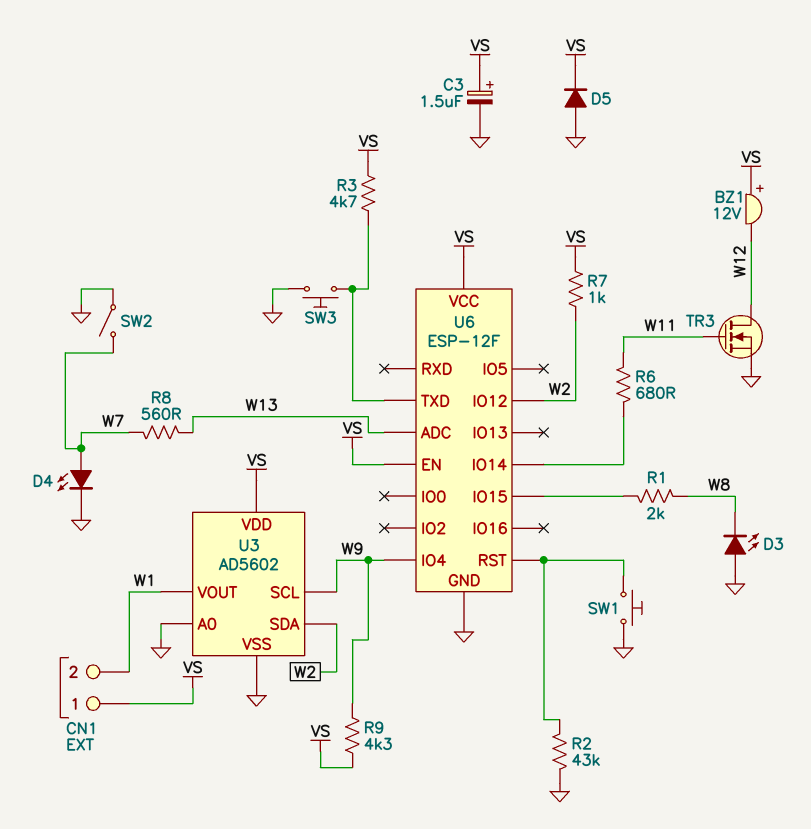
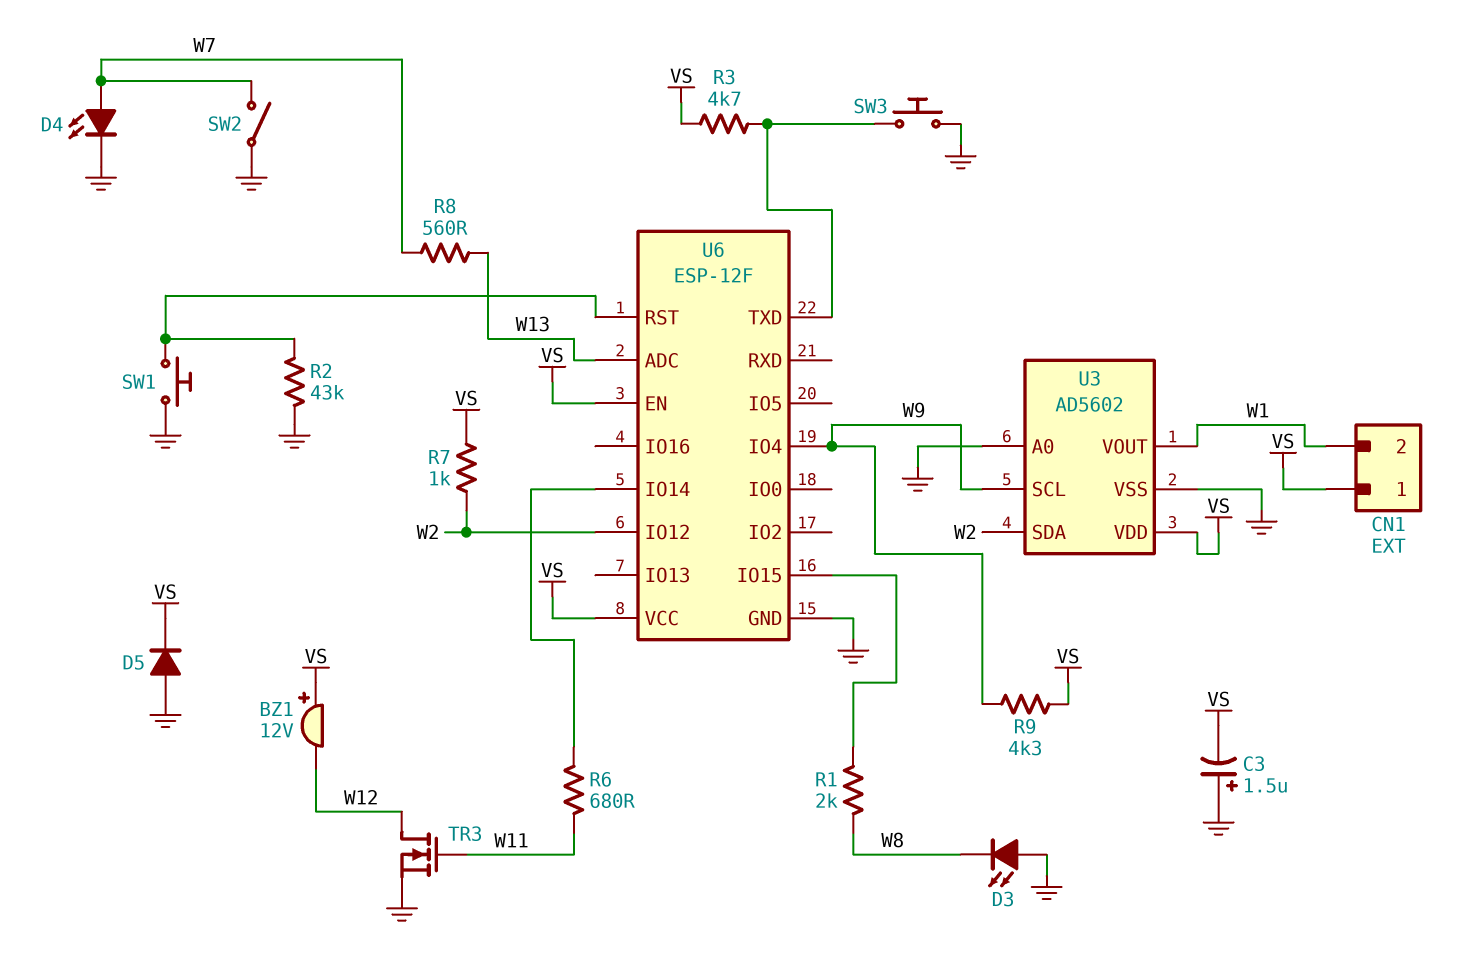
C3: 1.5uF (plus VS, minus GND) -> 1.5uF (plus GND, minus VS)

